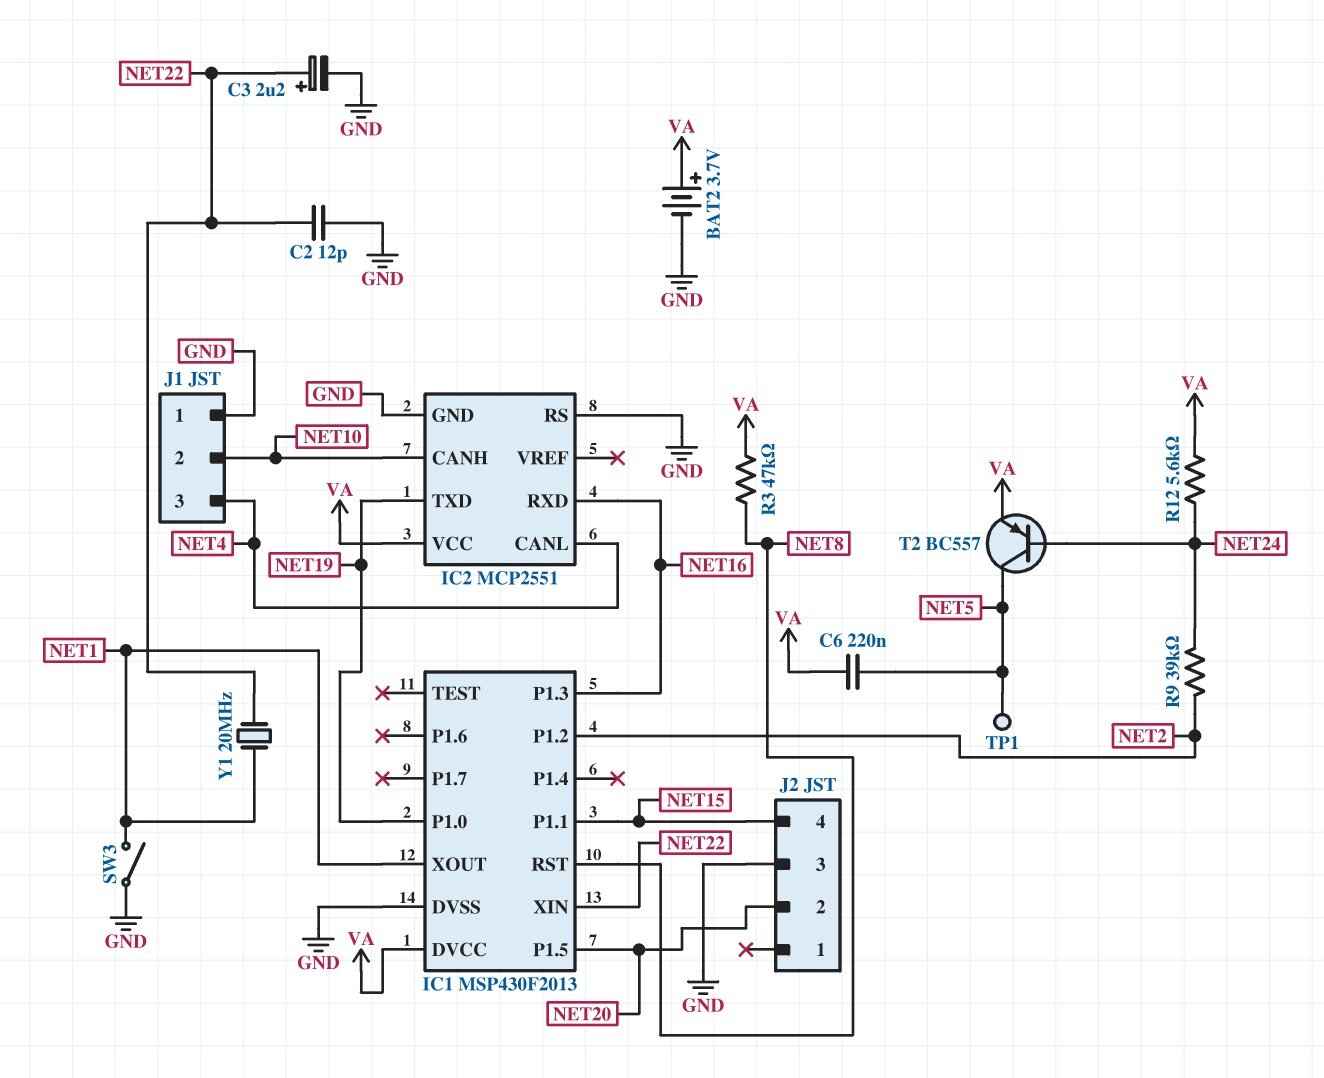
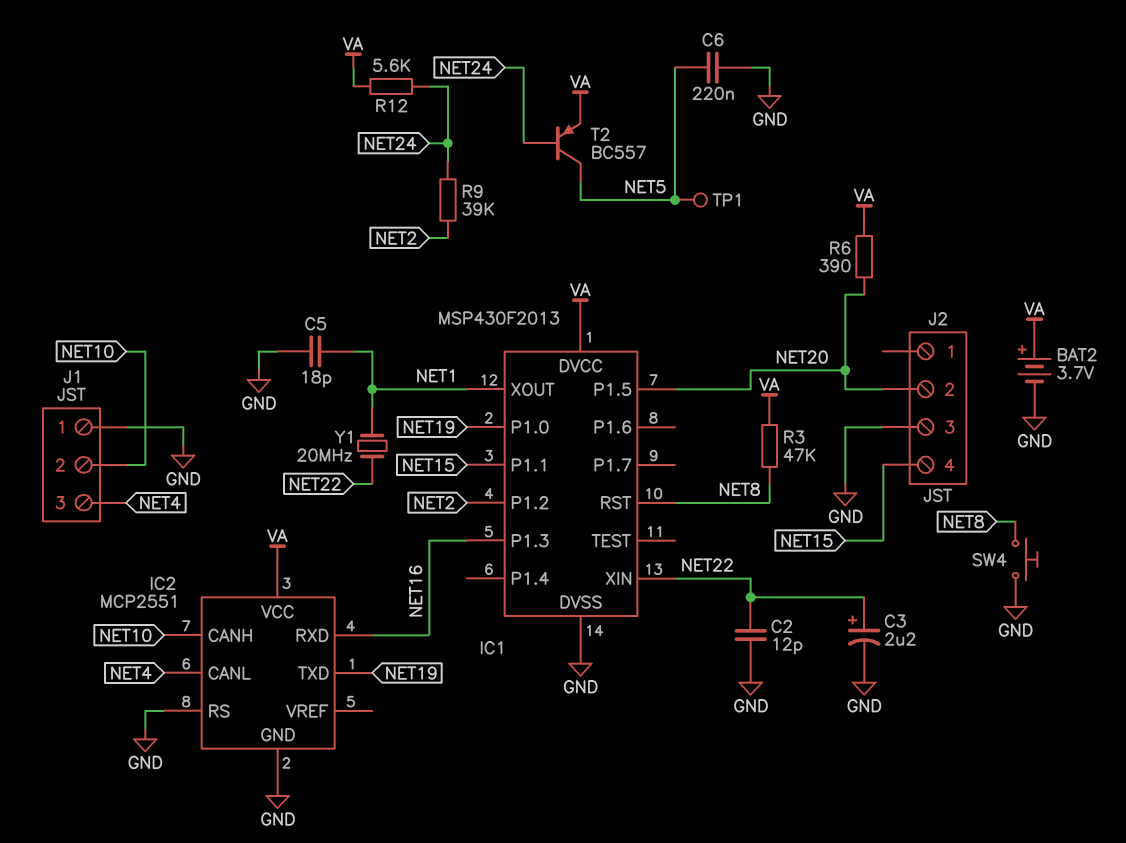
C5: none -> 18pF (GND, NET1)
C6: 220nF (NET5, VA) -> 220nF (GND, NET5)
R6: none -> 390 (NET20, VA)
SW3: switch (GND, NET1) -> none
SW4: none -> button (GND, NET8)

